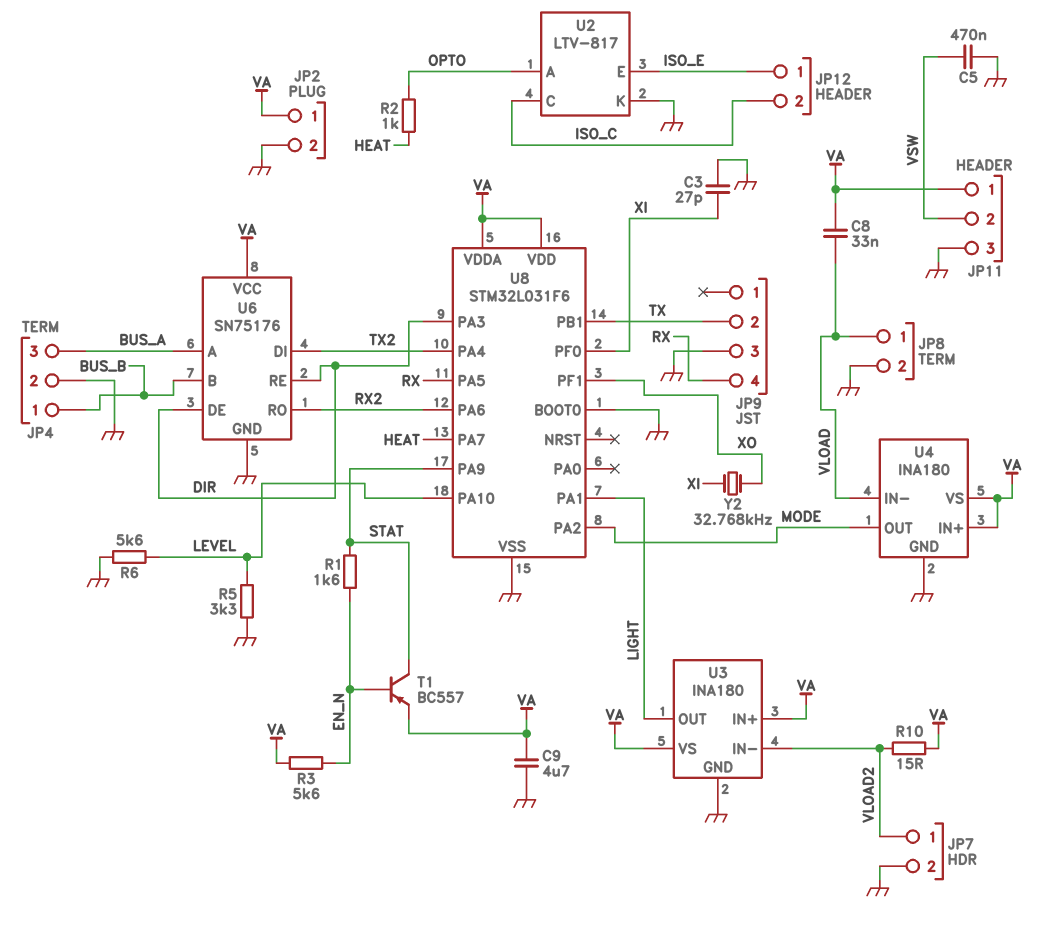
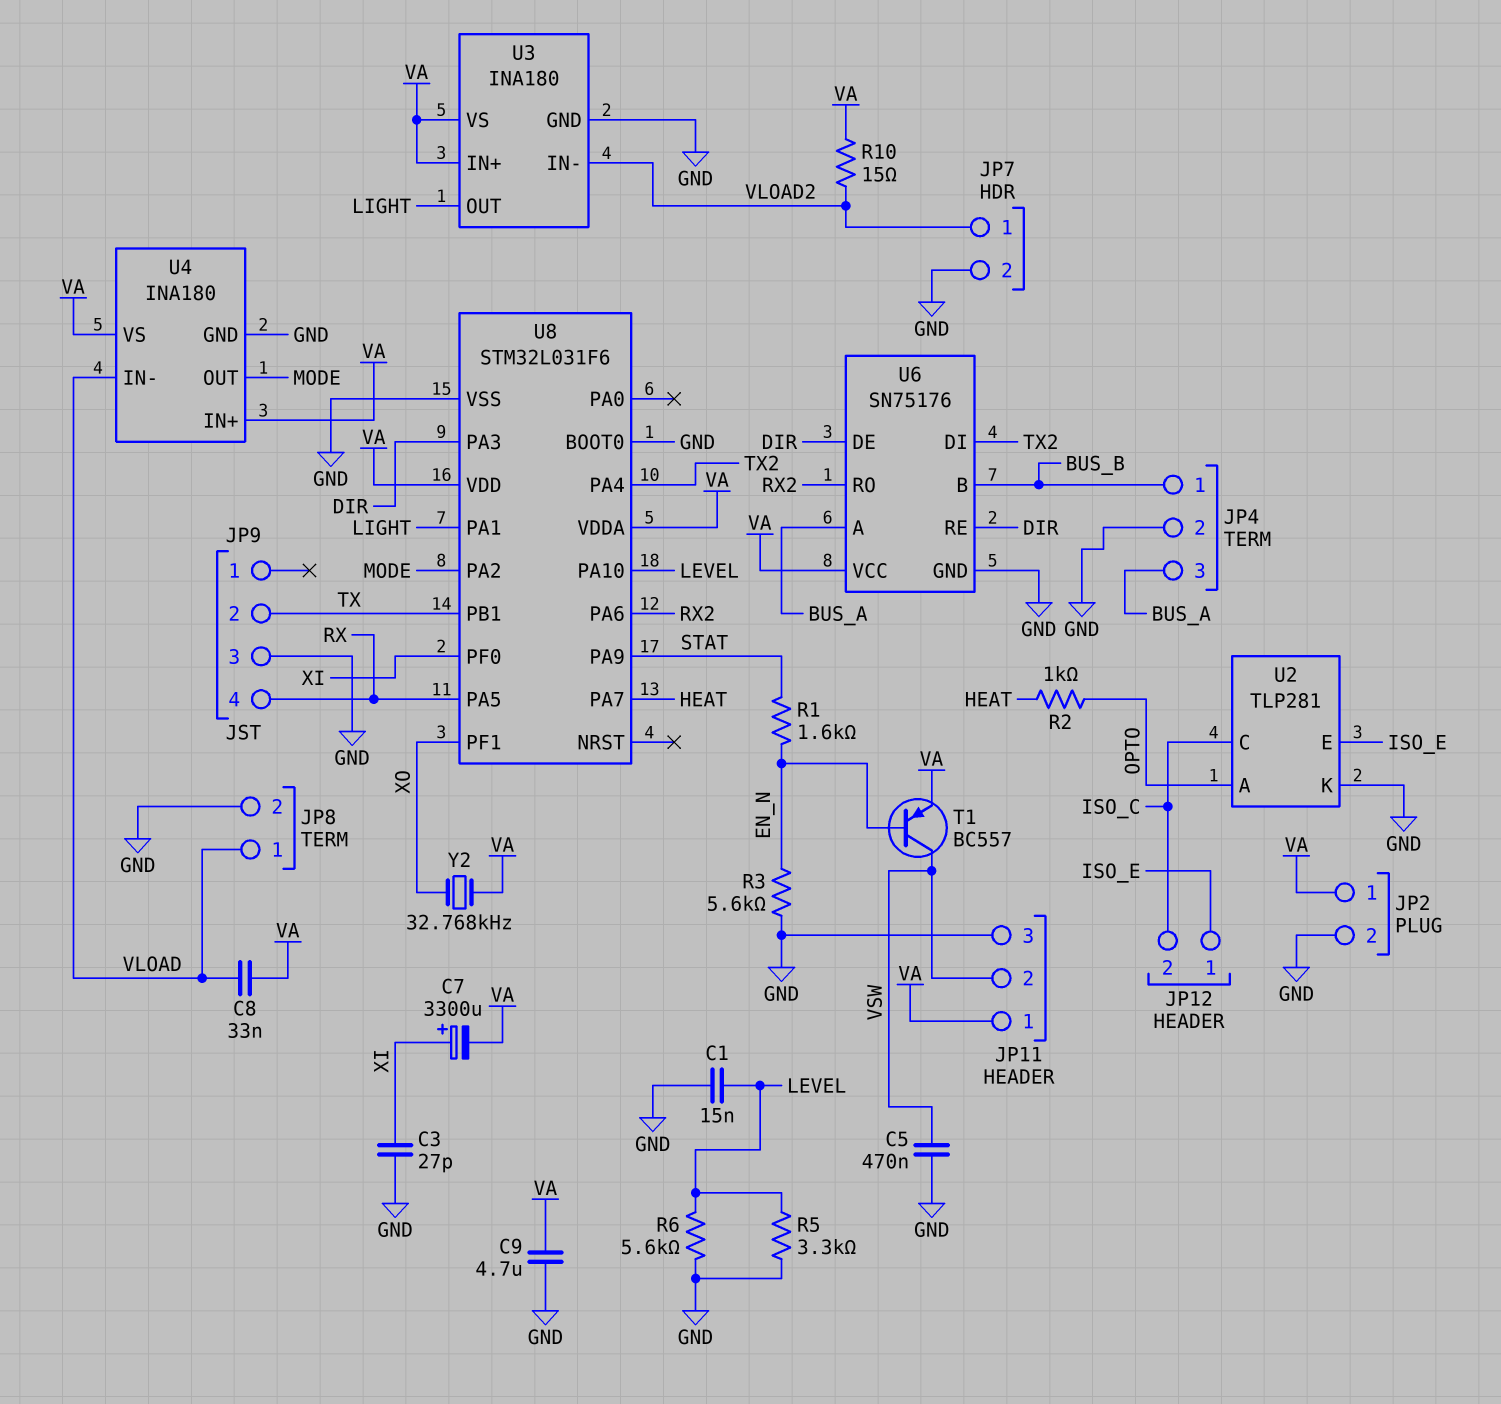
C1: none -> 15nF (GND, LEVEL)
C7: none -> 3300uF (plus XI, minus VA)
R3: 5.6k (EN_N, VA) -> 5.6k (EN_N, GND)
T1: PNP BC557 (B EN_N, C STAT, E VA) -> PNP BC557 (B EN_N, C VSW, E VA)
U2: LTV-817 -> TLP281
Y2: 32.768kHz (XI, XO) -> 32.768kHz (VA, XO)

